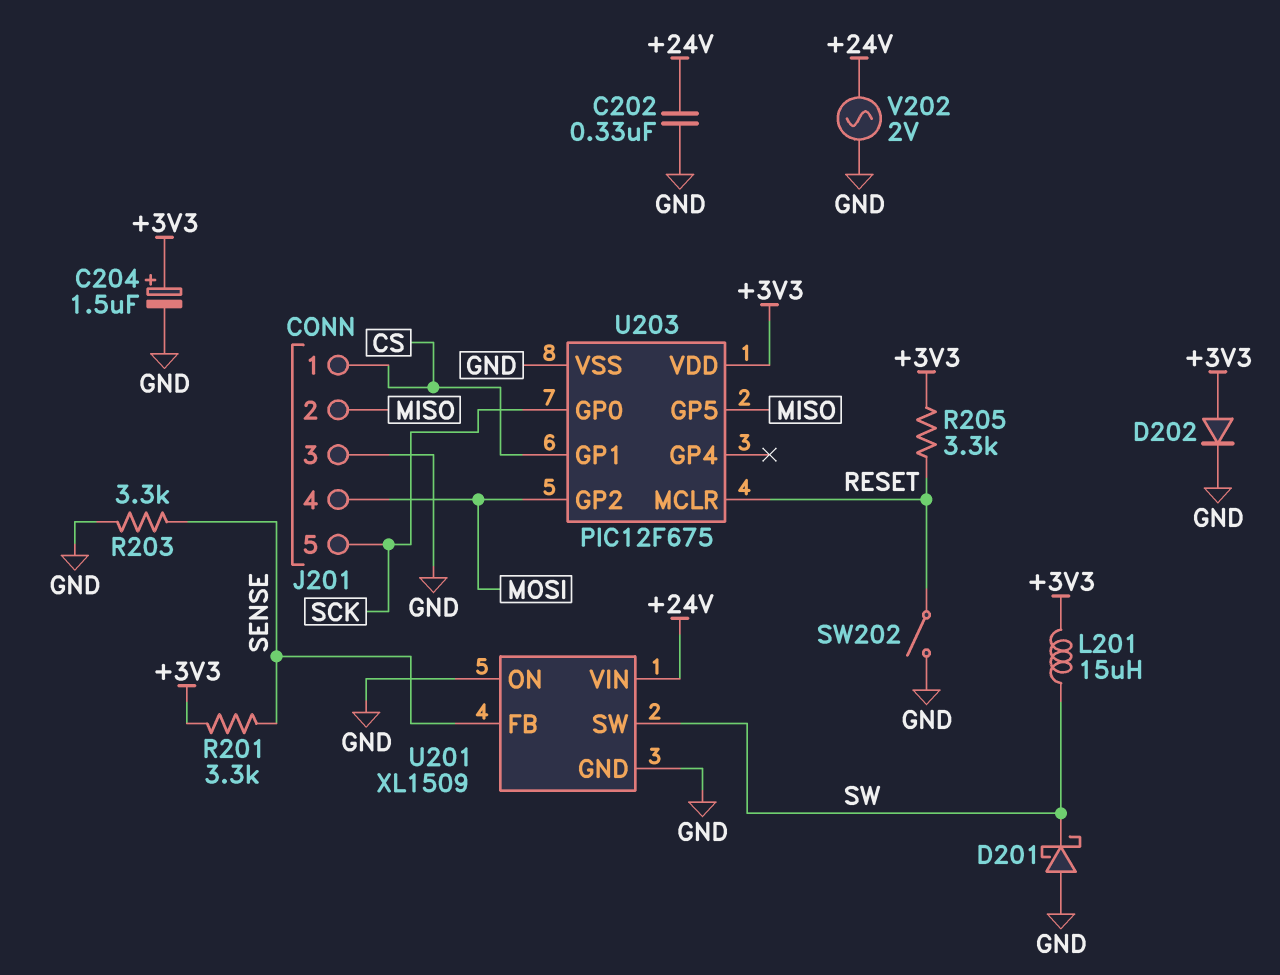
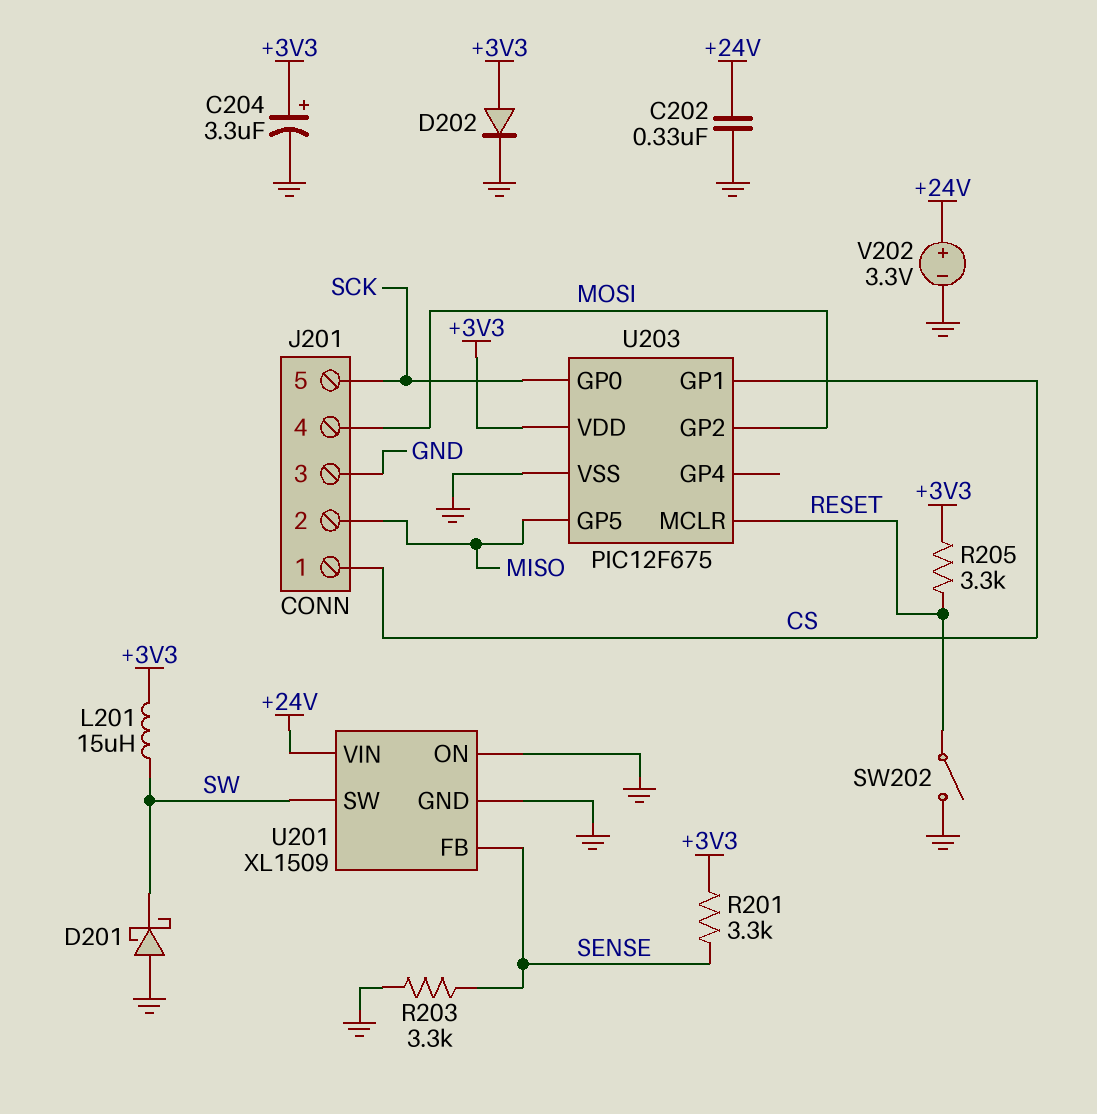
C204: 1.5uF (plus +3V3, minus GND) -> 3.3uF (plus +3V3, minus GND)
V202: AC 2V (+24V, GND) -> 3.3V (plus +24V, minus GND)

